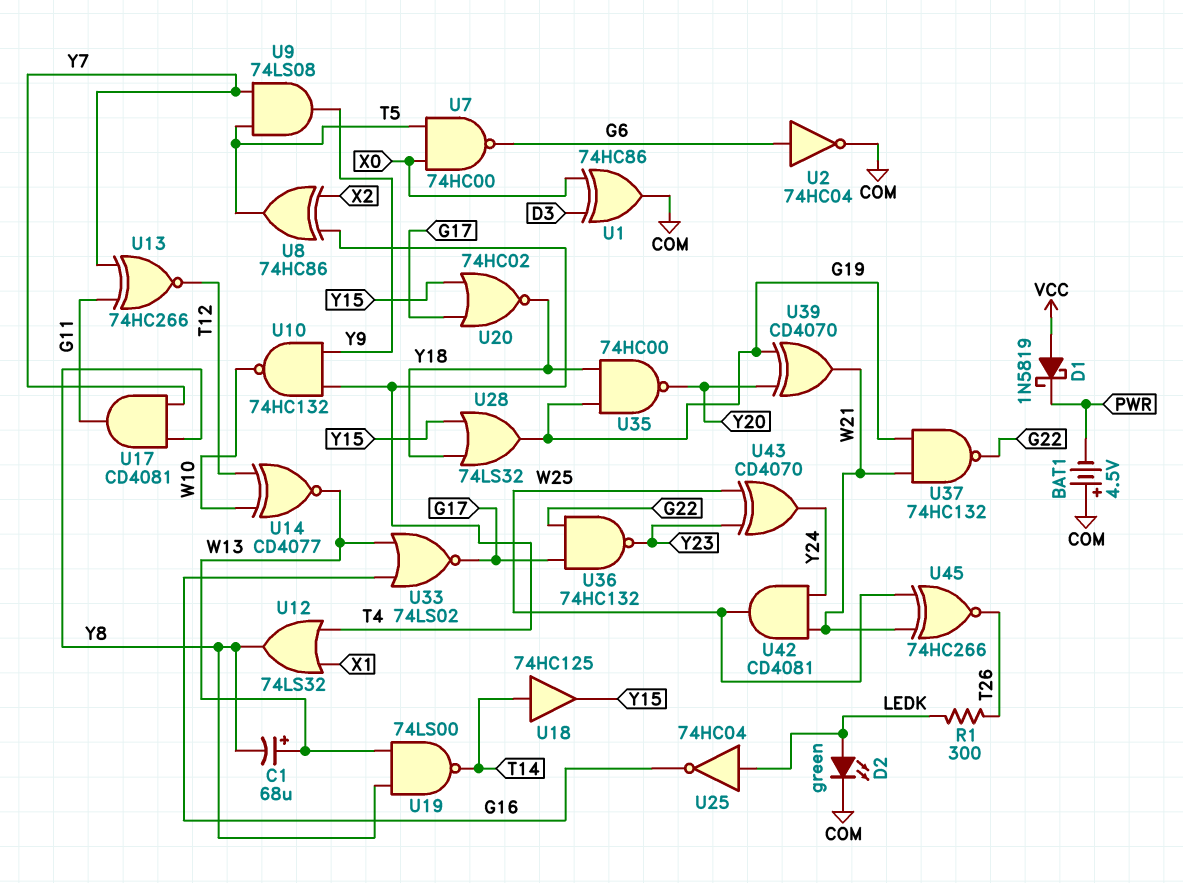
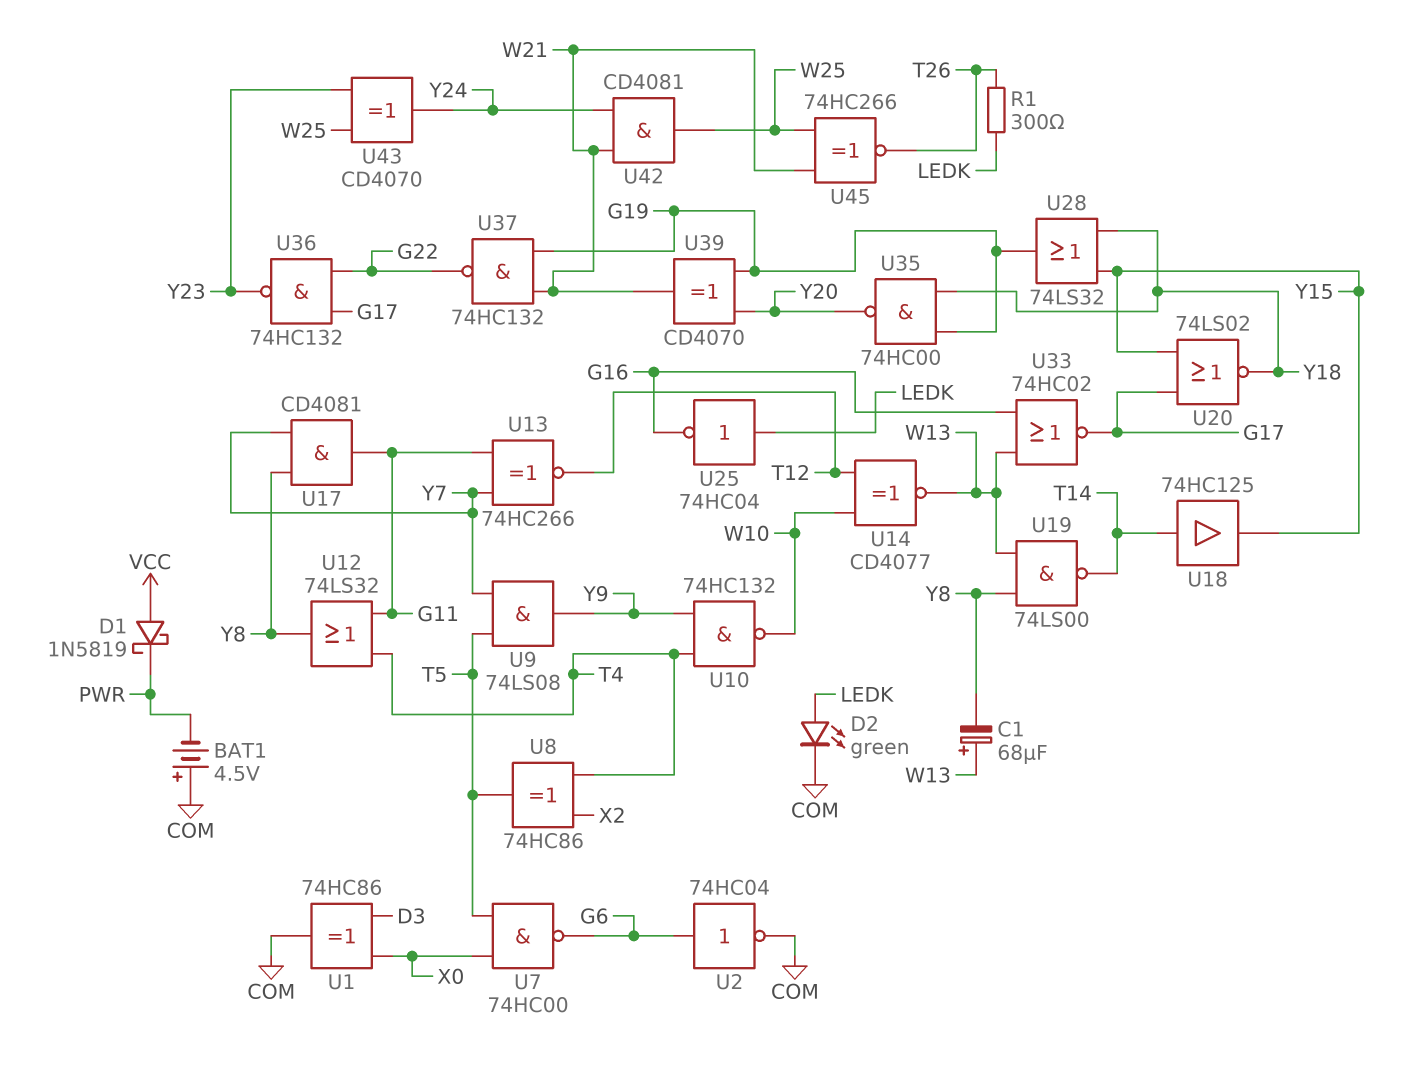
U12: OR 74LS32 (in T4, in X1, out Y8) -> OR 74LS32 (in G11, in T4, out Y8)
U20: NOR 74HC02 (in G17, in Y15, out Y18) -> NOR 74LS02 (in G17, in Y15, out Y18)
U33: NOR 74LS02 (in G16, in W13, out G17) -> NOR 74HC02 (in G16, in W13, out G17)

